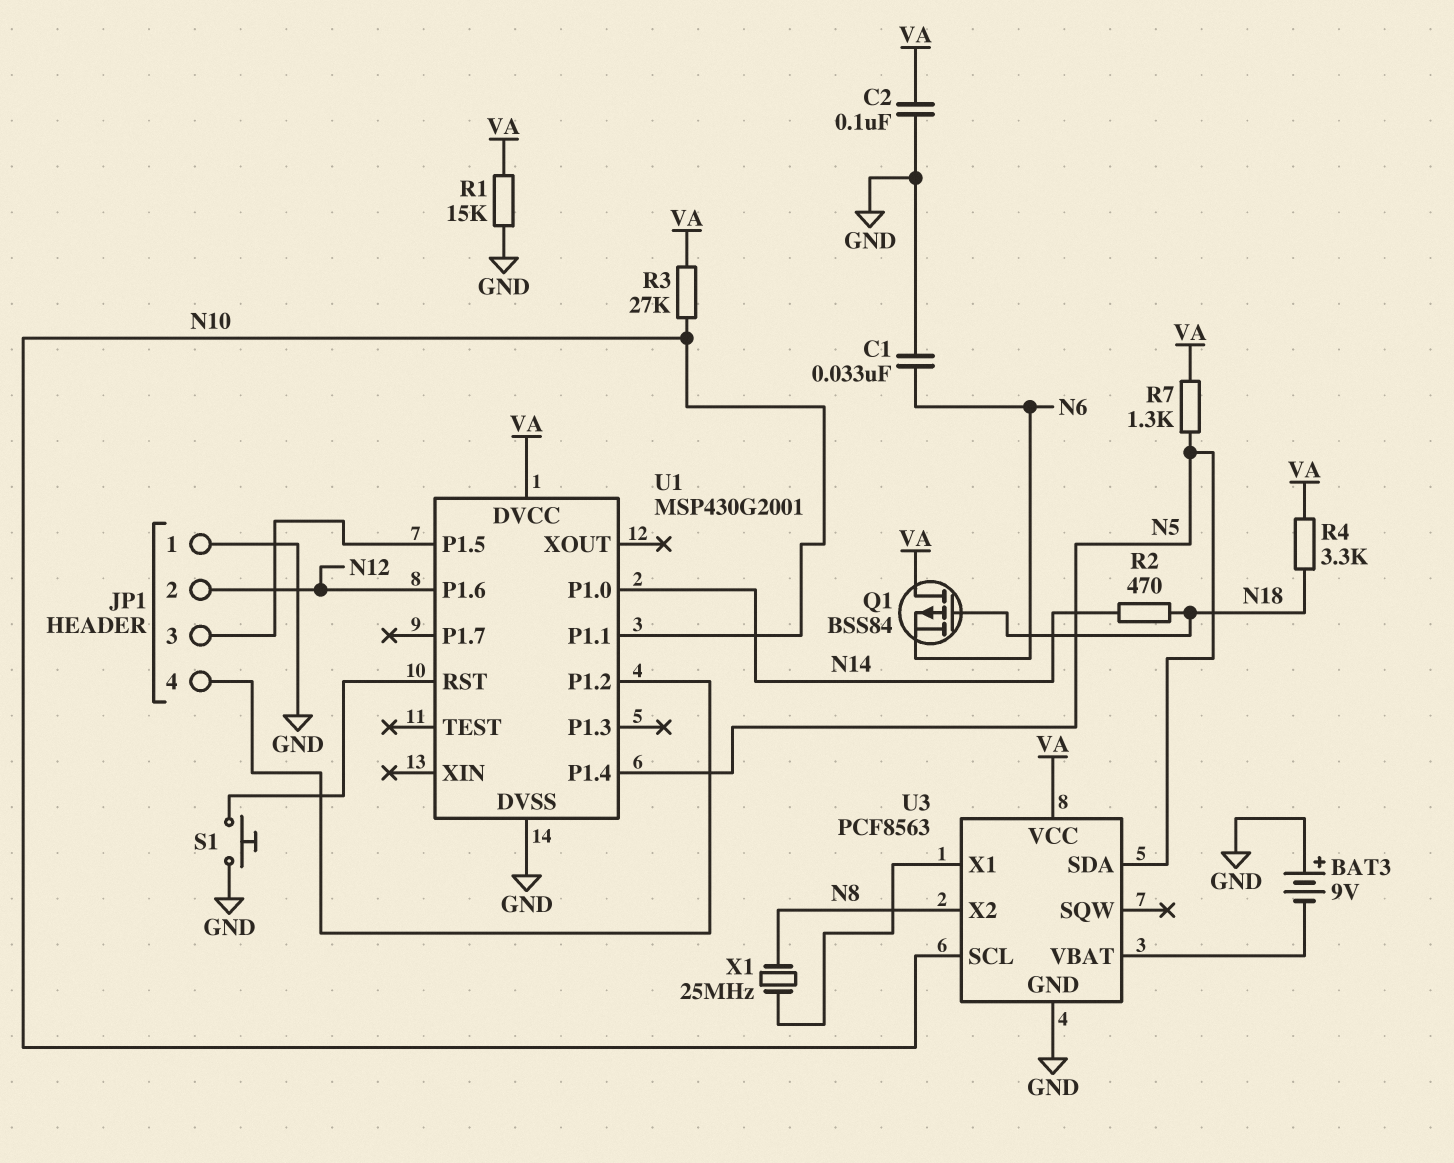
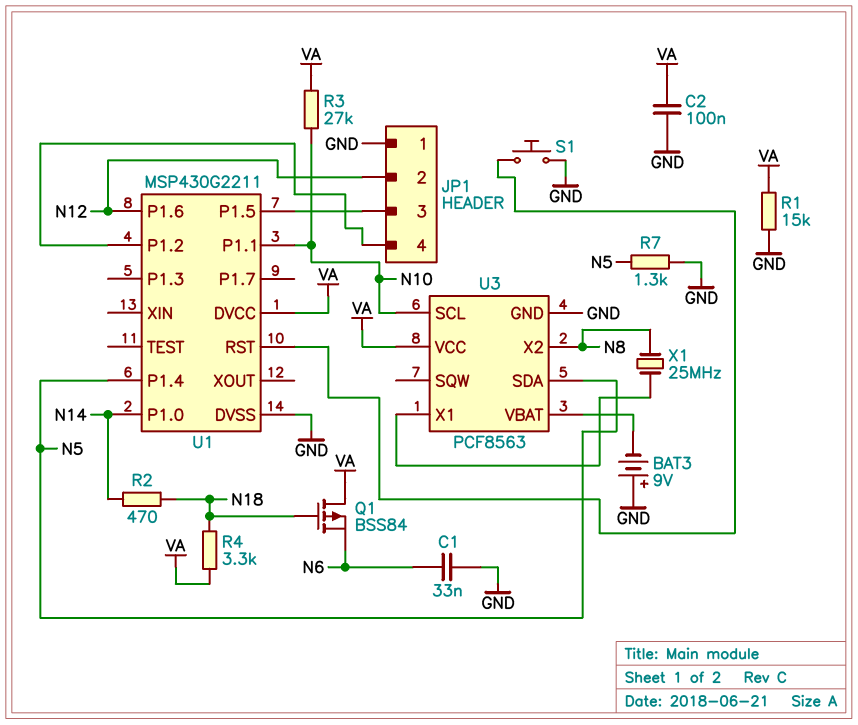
R7: 1.3k (N5, VA) -> 1.3k (GND, N5)
U1: MSP430G2001 -> MSP430G2211

